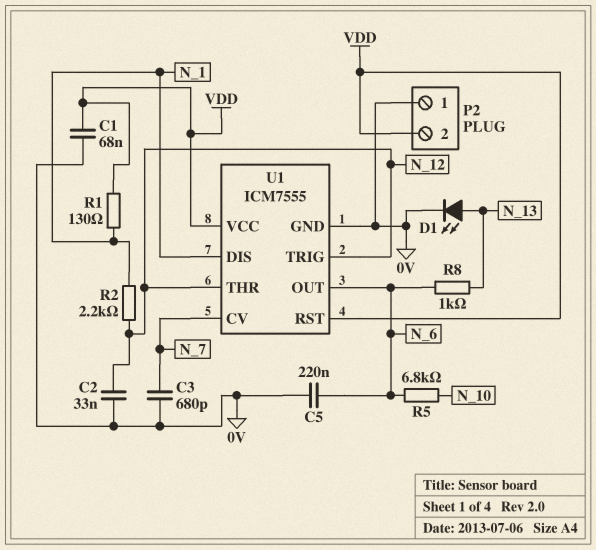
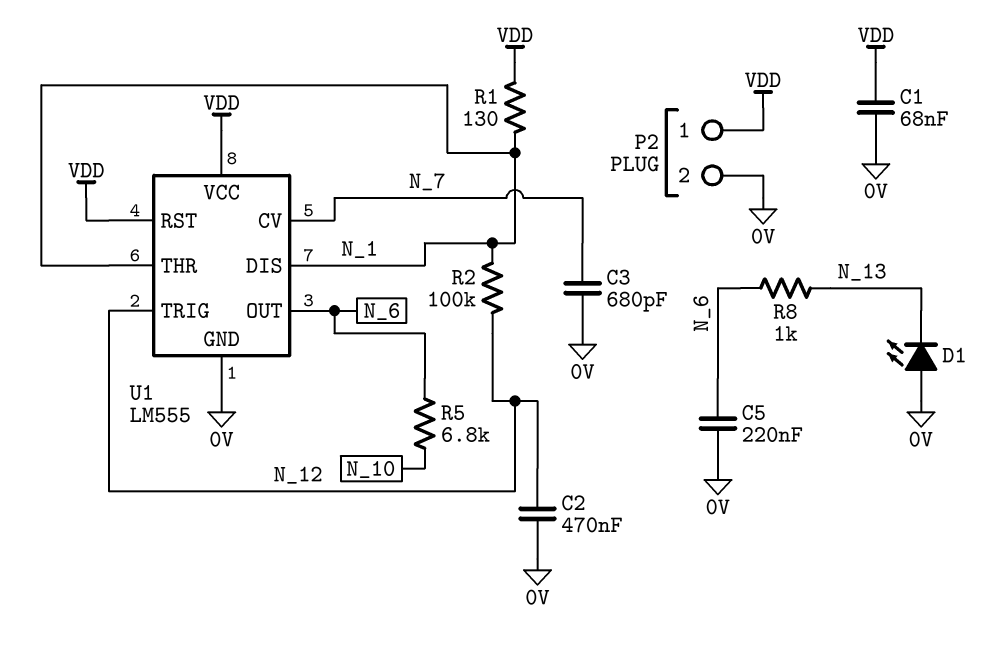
C2: 33nF (0V, N_12) -> 470nF (0V, N_12)
D1: LED (A N_13, K 0V) -> LED (A 0V, K N_13)
P2 pin 1: 0V -> VDD
P2 pin 2: VDD -> 0V
R2: 2.2k (N_1, N_12) -> 100k (N_1, N_12)
U1: ICM7555 -> LM555
U1 pin THR: N_12 -> N_1

